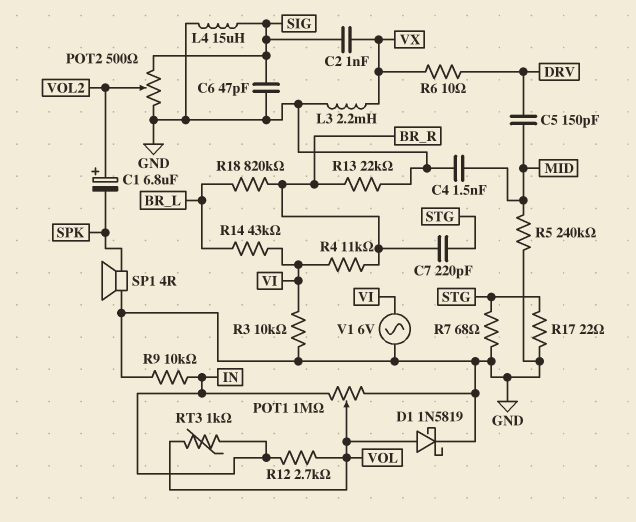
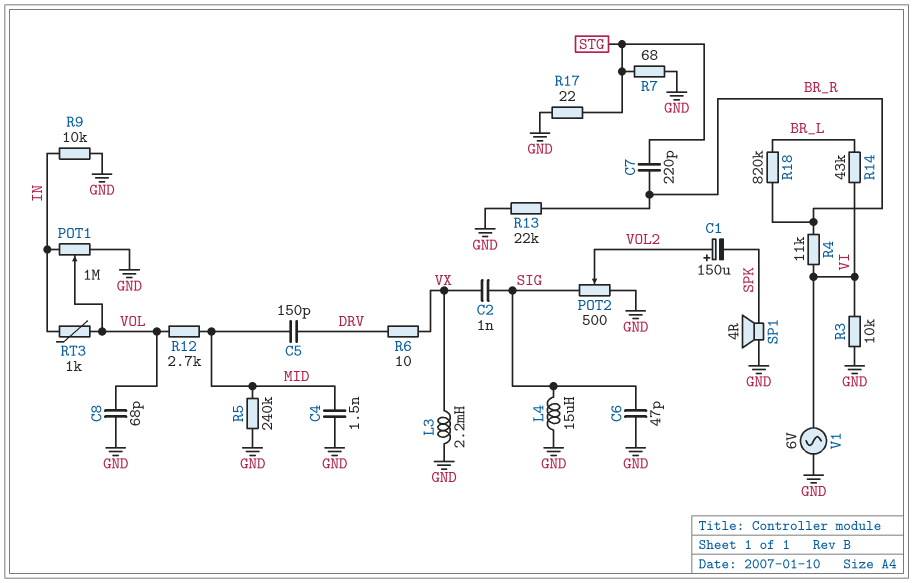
C1: 6.8uF (plus VOL2, minus SPK) -> 150uF (plus VOL2, minus SPK)
C8: none -> 68pF (GND, VOL)
D1: schottky 1N5819 (A VOL, K GND) -> none
R12: 2.7k (IN, VOL) -> 2.7k (MID, VOL)

